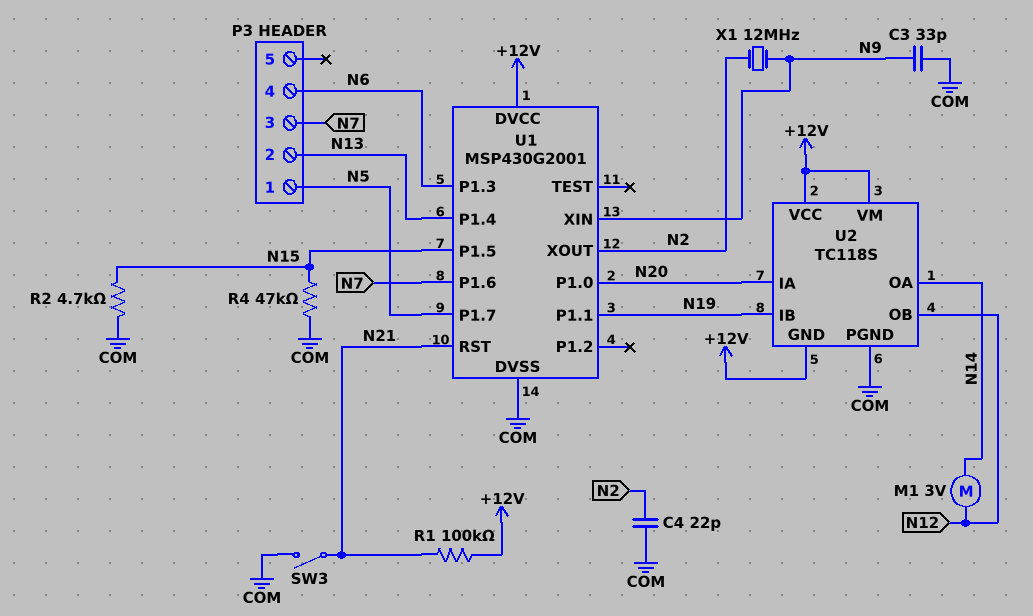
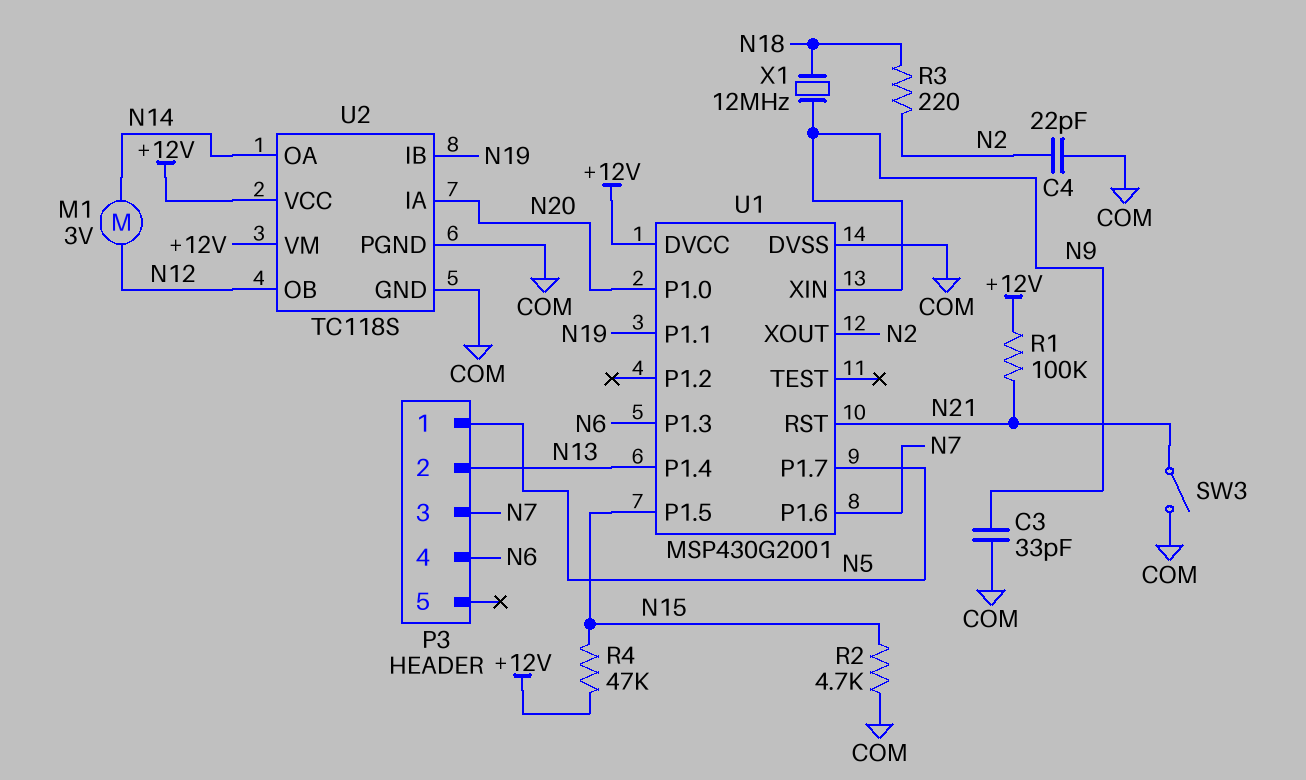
R3: none -> 220 (N2, N18)
R4: 47k (COM, N15) -> 47k (+12V, N15)
U2 pin GND: +12V -> COM
X1: 12MHz (N2, N9) -> 12MHz (N9, N18)

